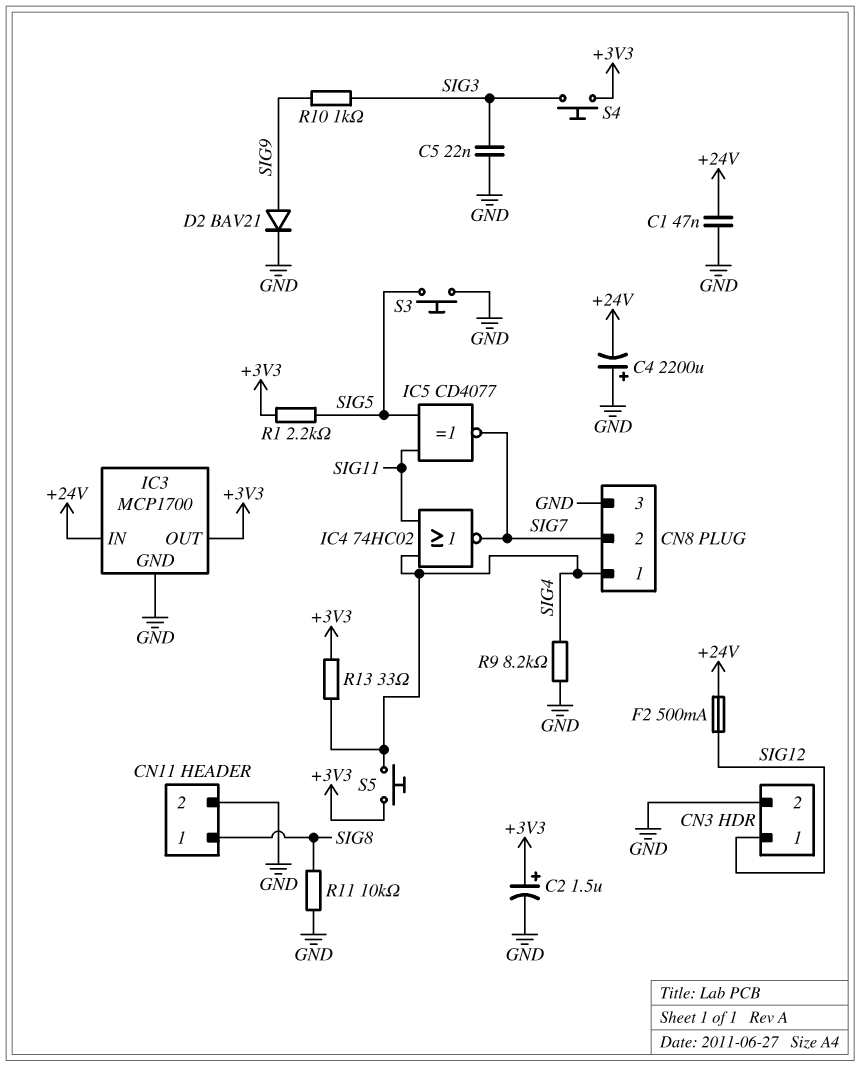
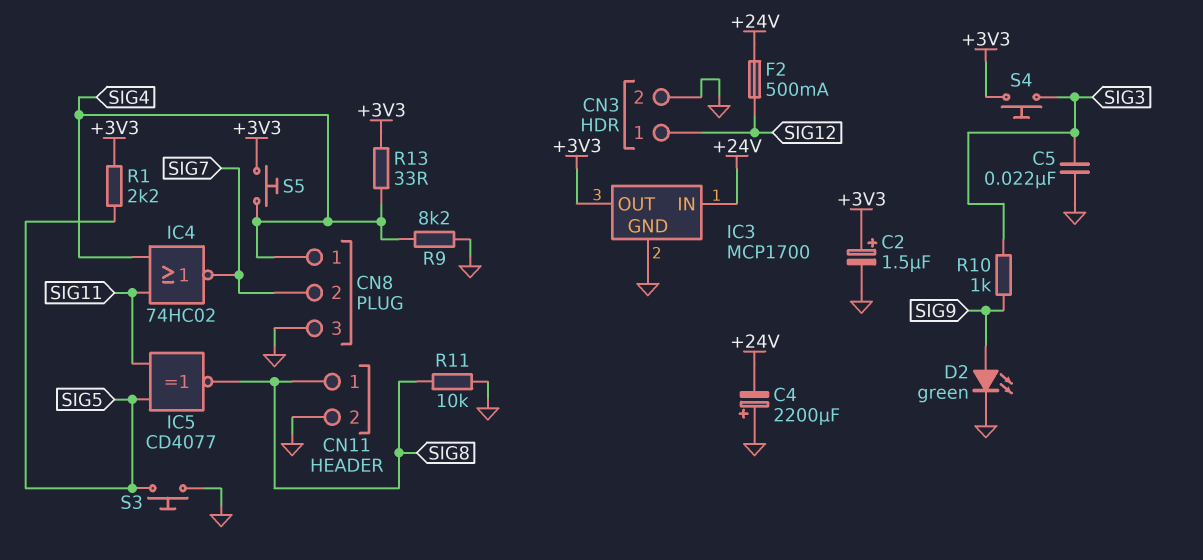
C1: 47nF (+24V, GND) -> none
D2: diode BAV21 (A SIG9, K GND) -> LED green (A SIG9, K GND)
IC5: XNOR CD4077 (in SIG5, in SIG11, out SIG7) -> XNOR CD4077 (in SIG5, in SIG11, out SIG8)

